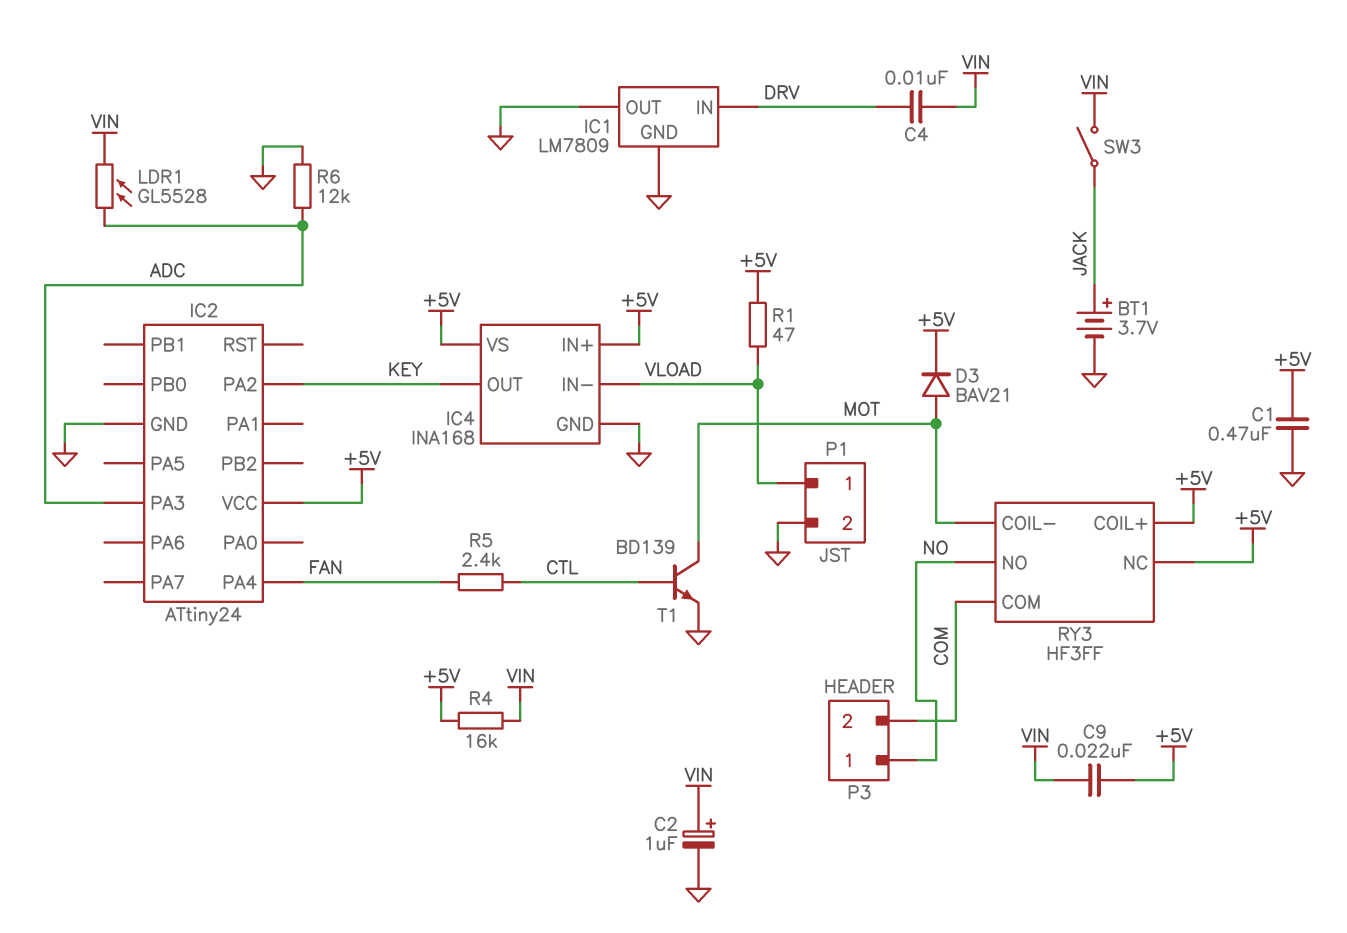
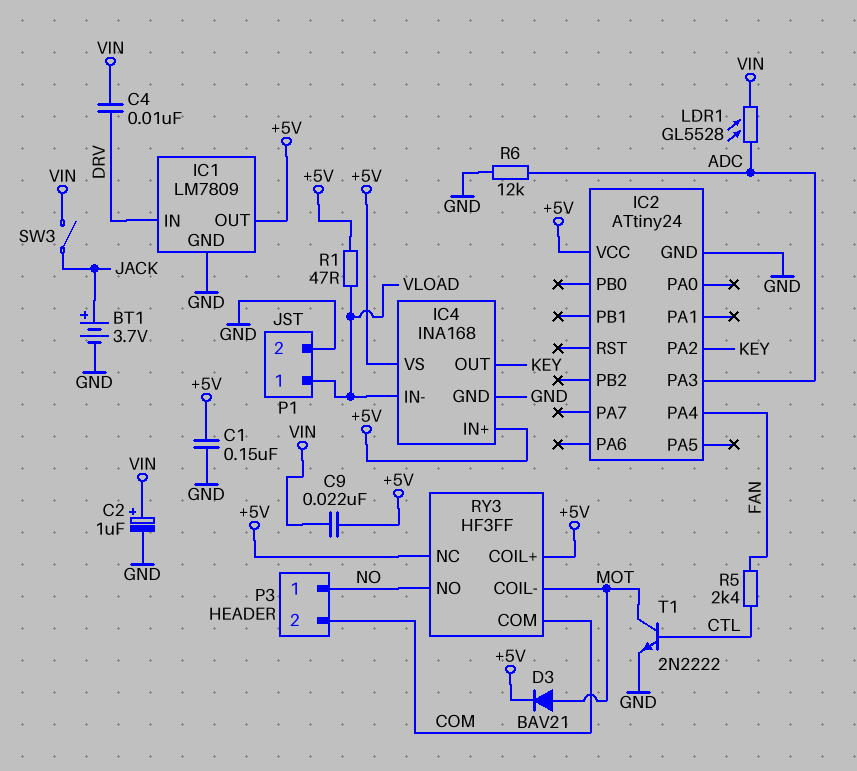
C1: 470nF (+5V, GND) -> 150nF (+5V, GND)
IC1 pin OUT: GND -> +5V
R4: 16k (+5V, VIN) -> none
T1: NPN BD139 (B CTL, C MOT, E GND) -> NPN 2N2222 (B CTL, C MOT, E GND)

